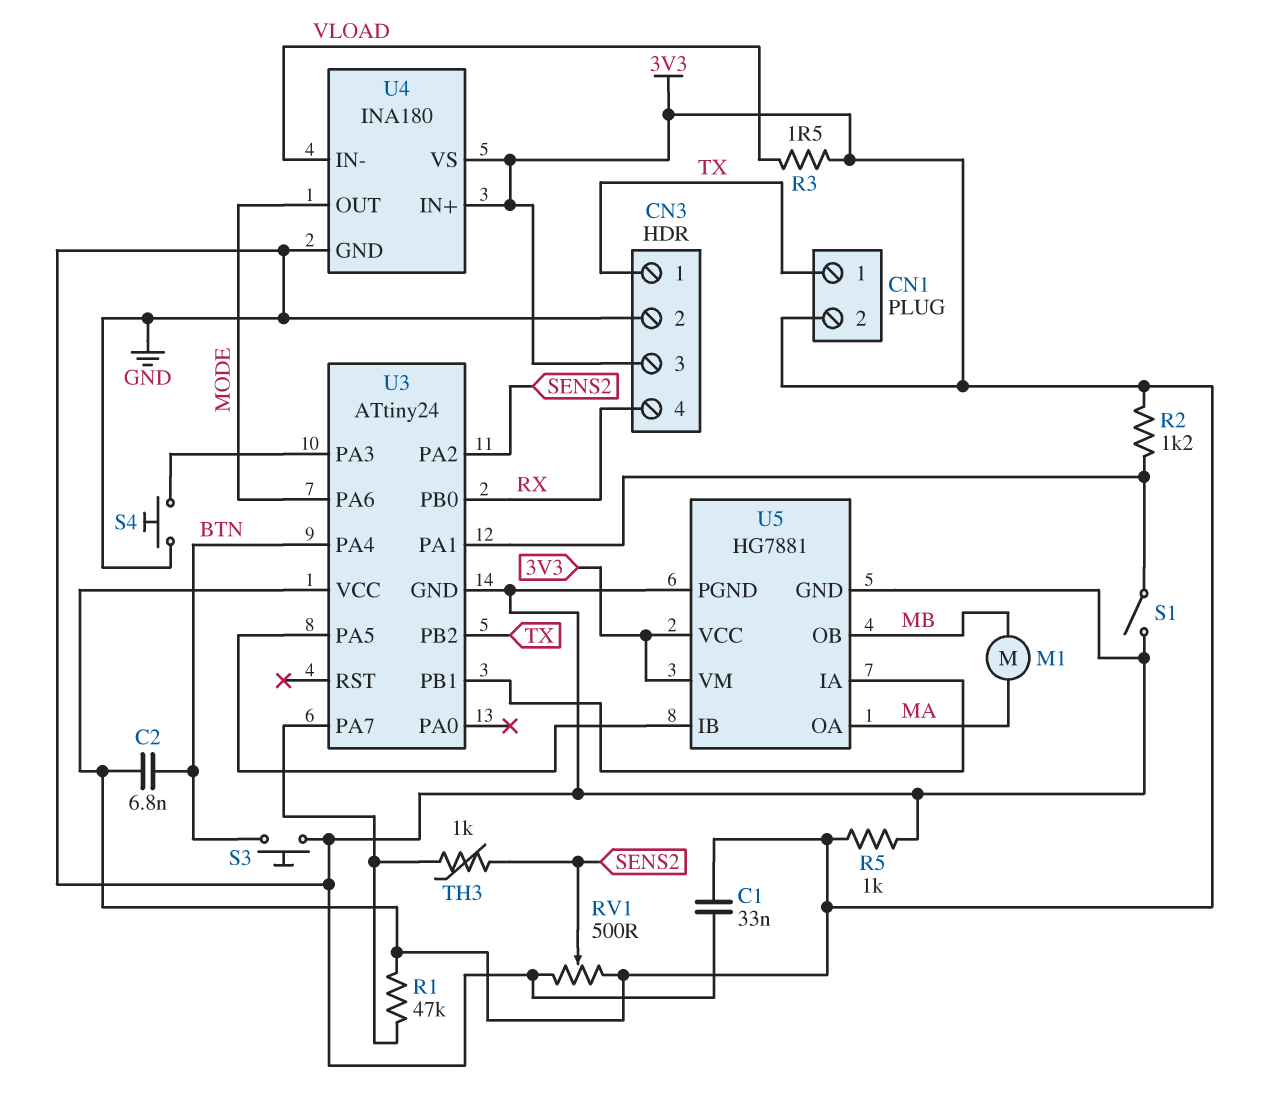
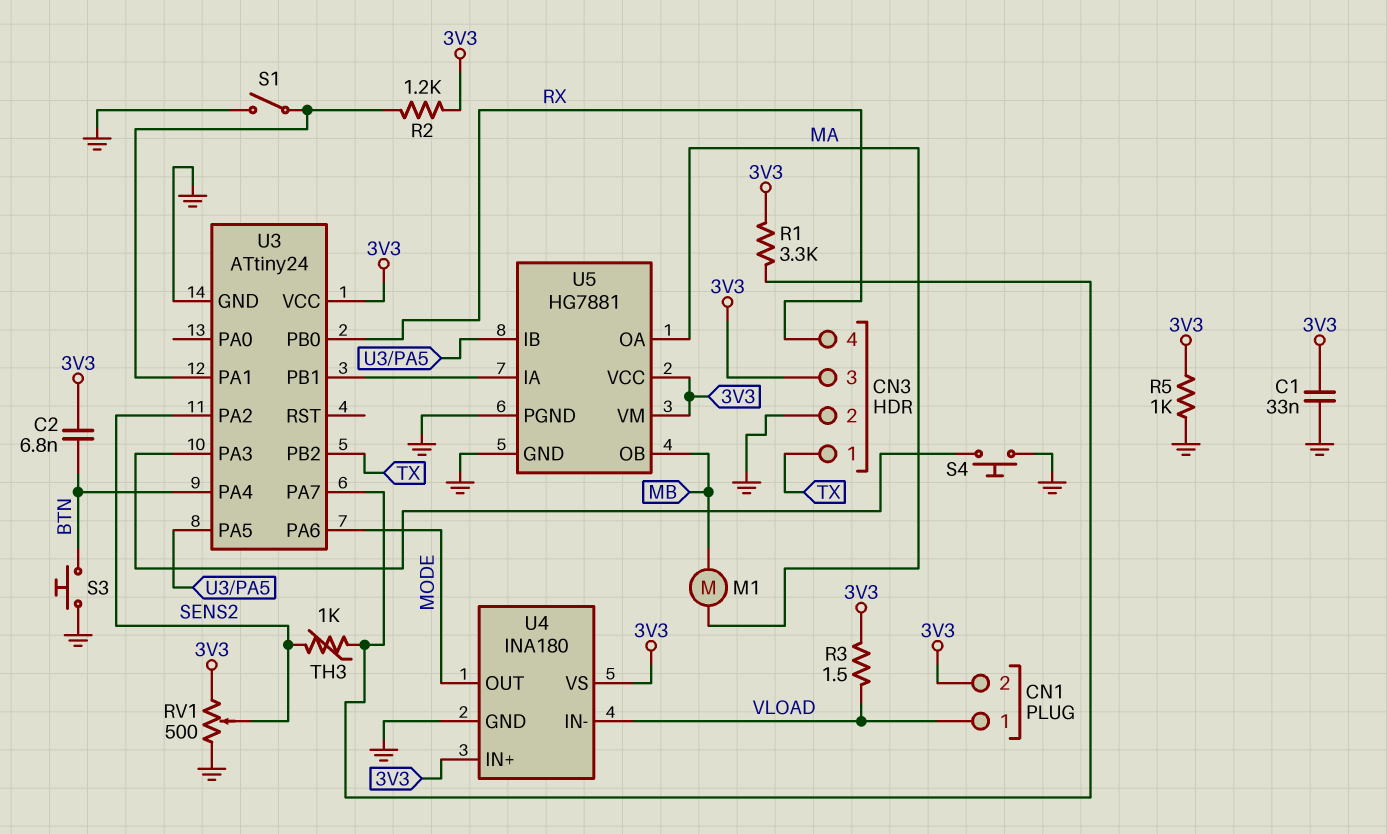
CN1 pin 1: TX -> VLOAD
R1: 47k (3V3, U3/PA7) -> 3.3k (3V3, U3/PA7)

